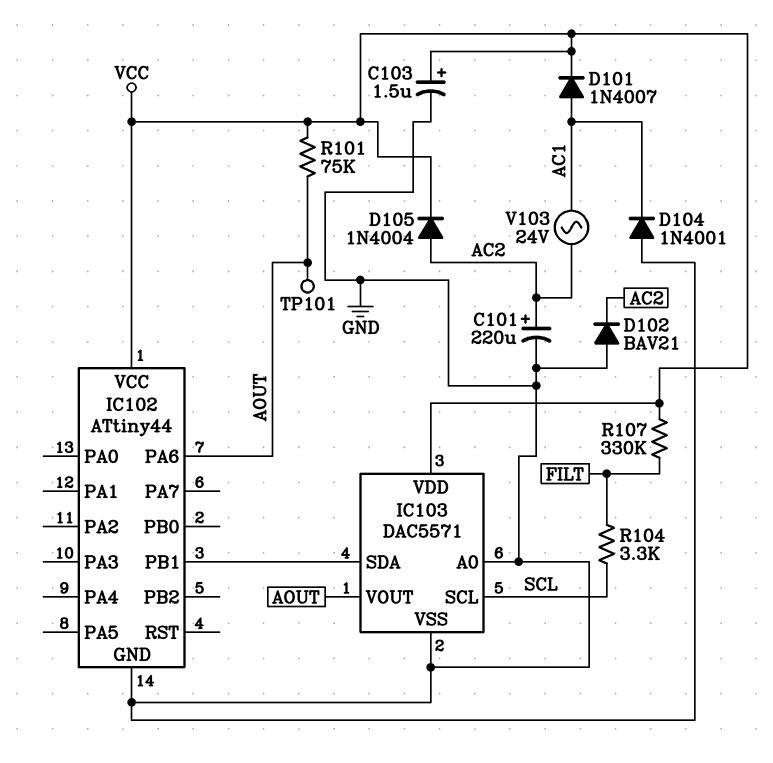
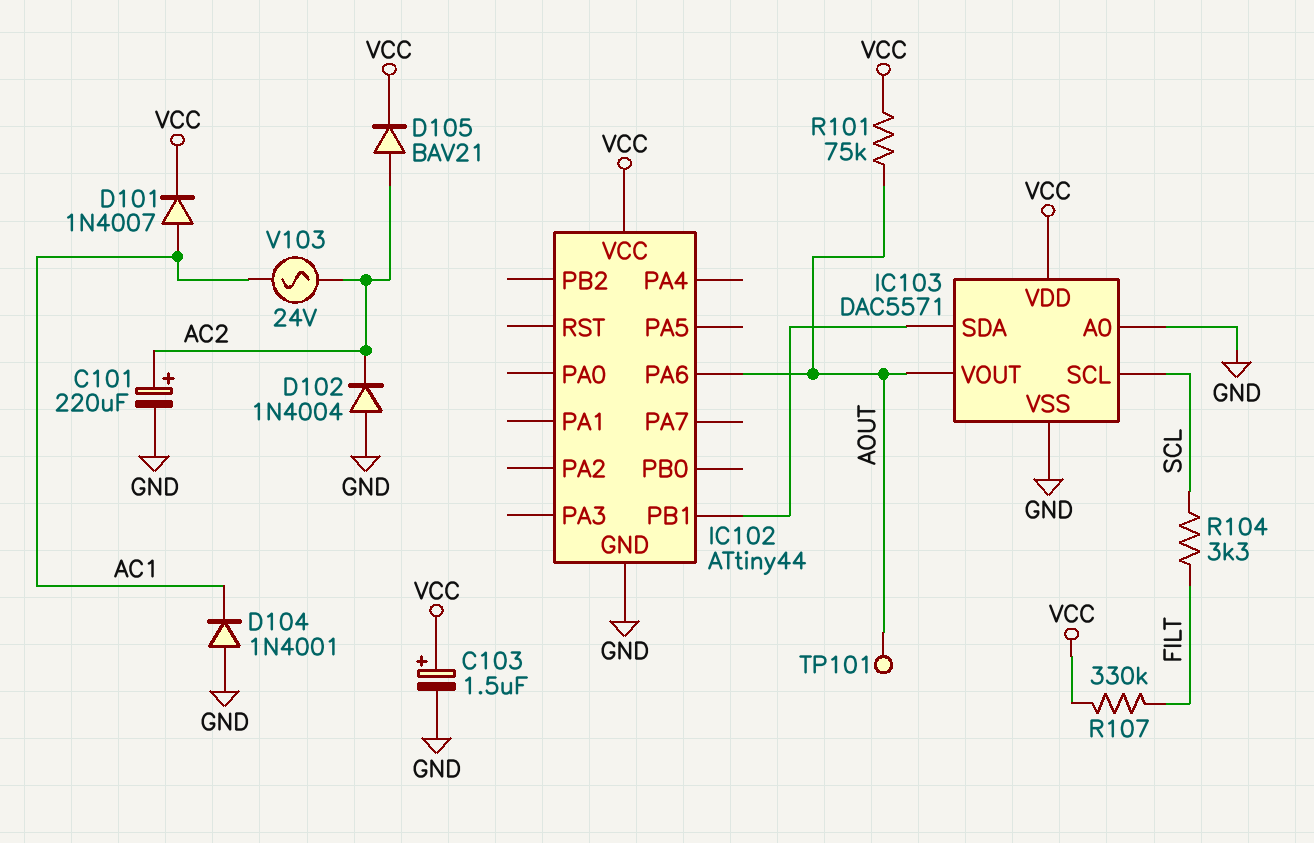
D102: diode BAV21 (A GND, K AC2) -> diode 1N4004 (A GND, K AC2)
D105: diode 1N4004 (A AC2, K VCC) -> diode BAV21 (A AC2, K VCC)

